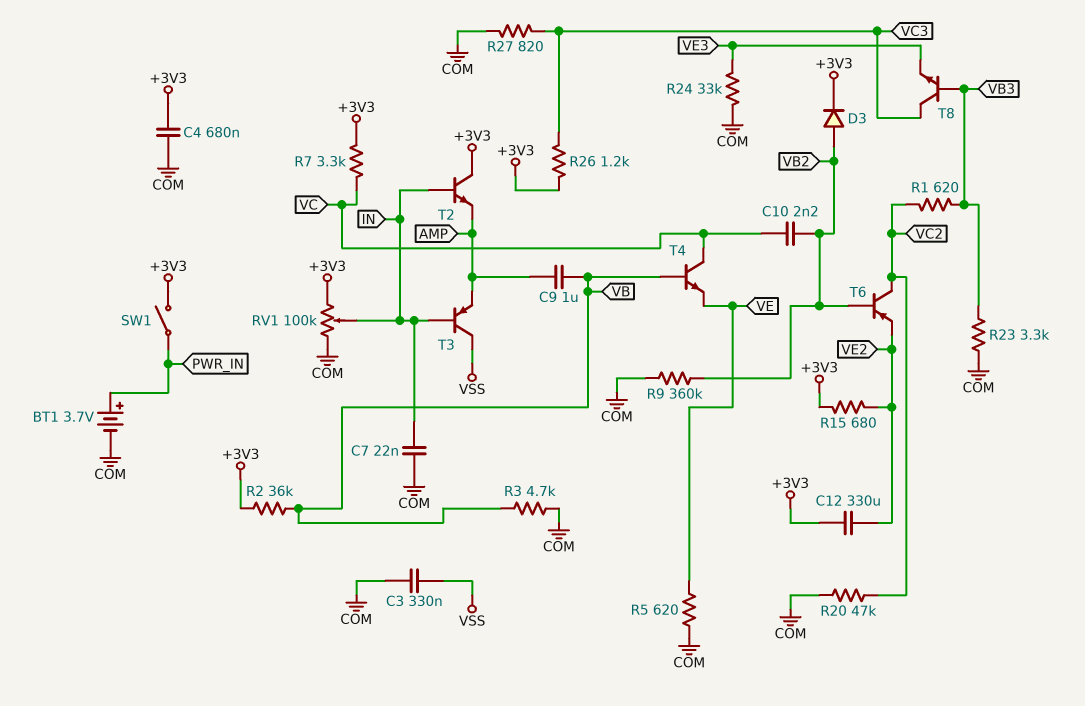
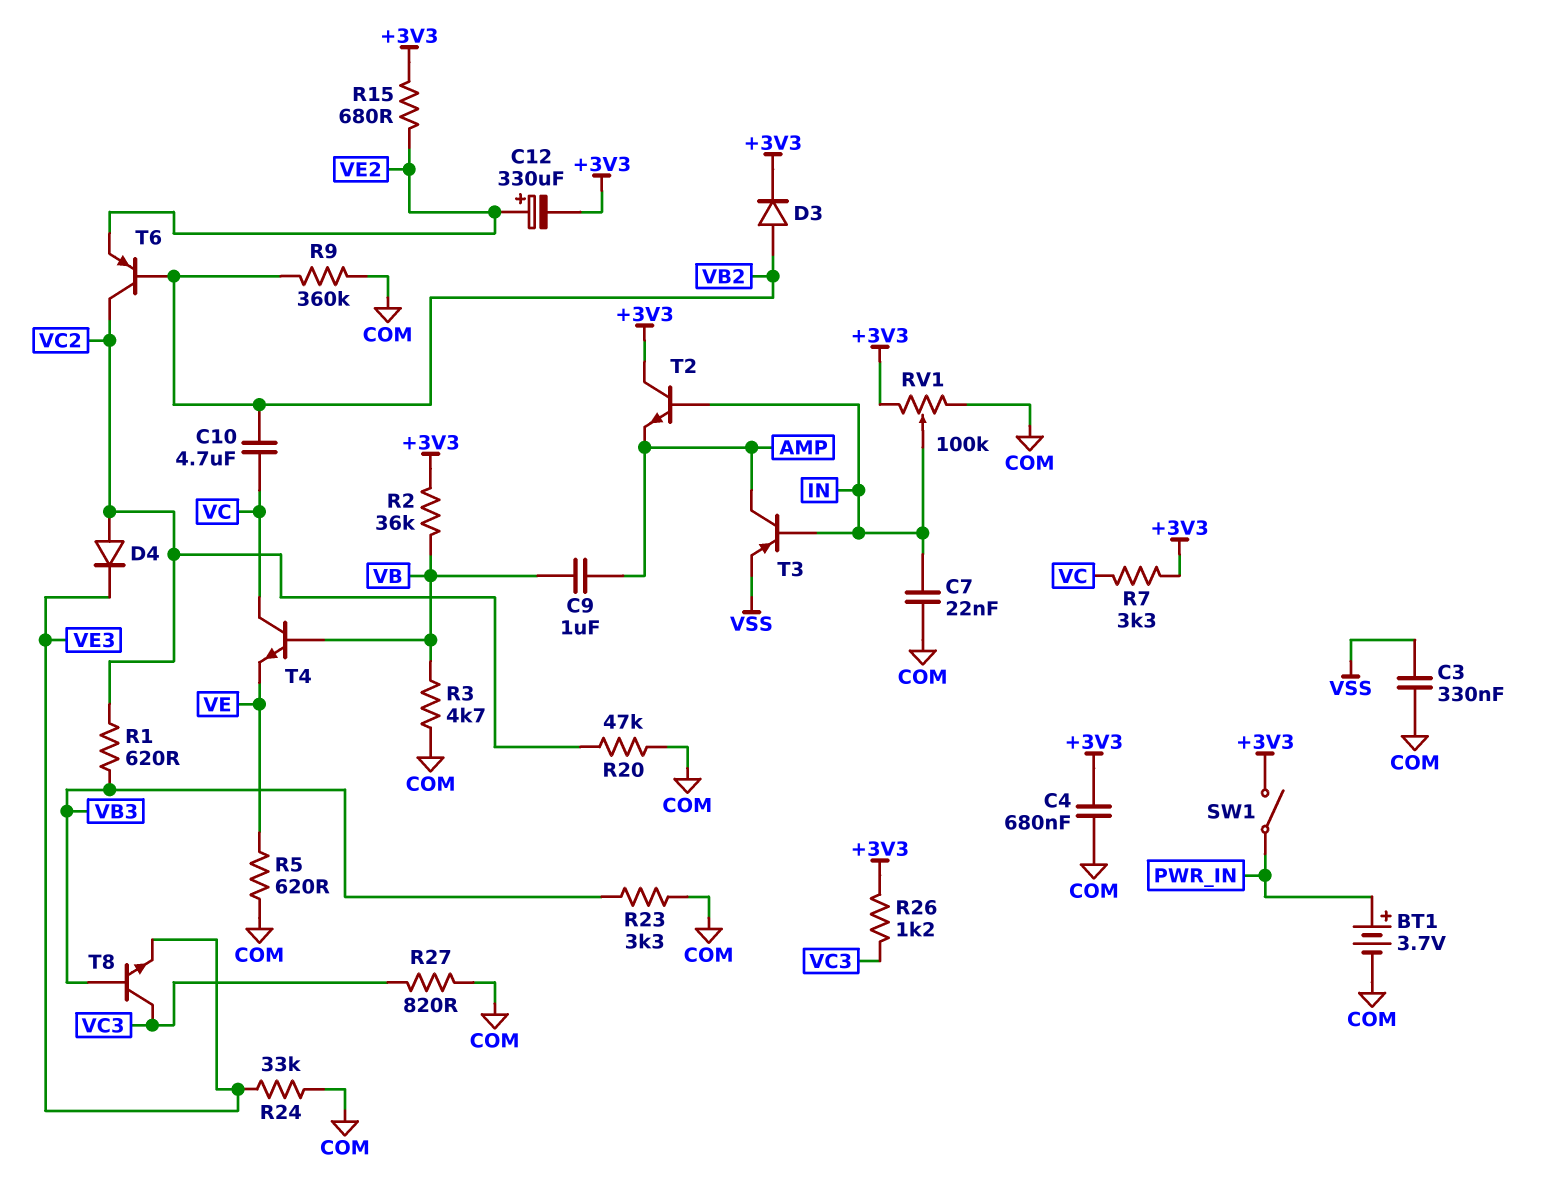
C10: 2.2nF (VB2, VC) -> 4.7uF (VB2, VC)
C12: 330uF (+3V3, VE2) -> 330uF (plus VE2, minus +3V3)
D4: none -> diode (A VC2, K VE3)
T3: PNP (B IN, C VSS, E AMP) -> PNP (B IN, C AMP, E VSS)

